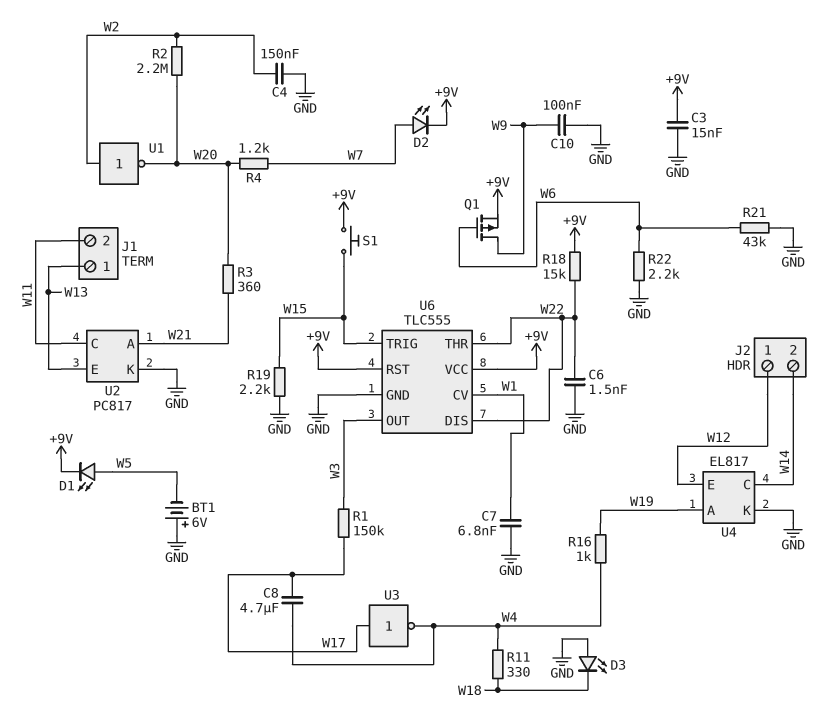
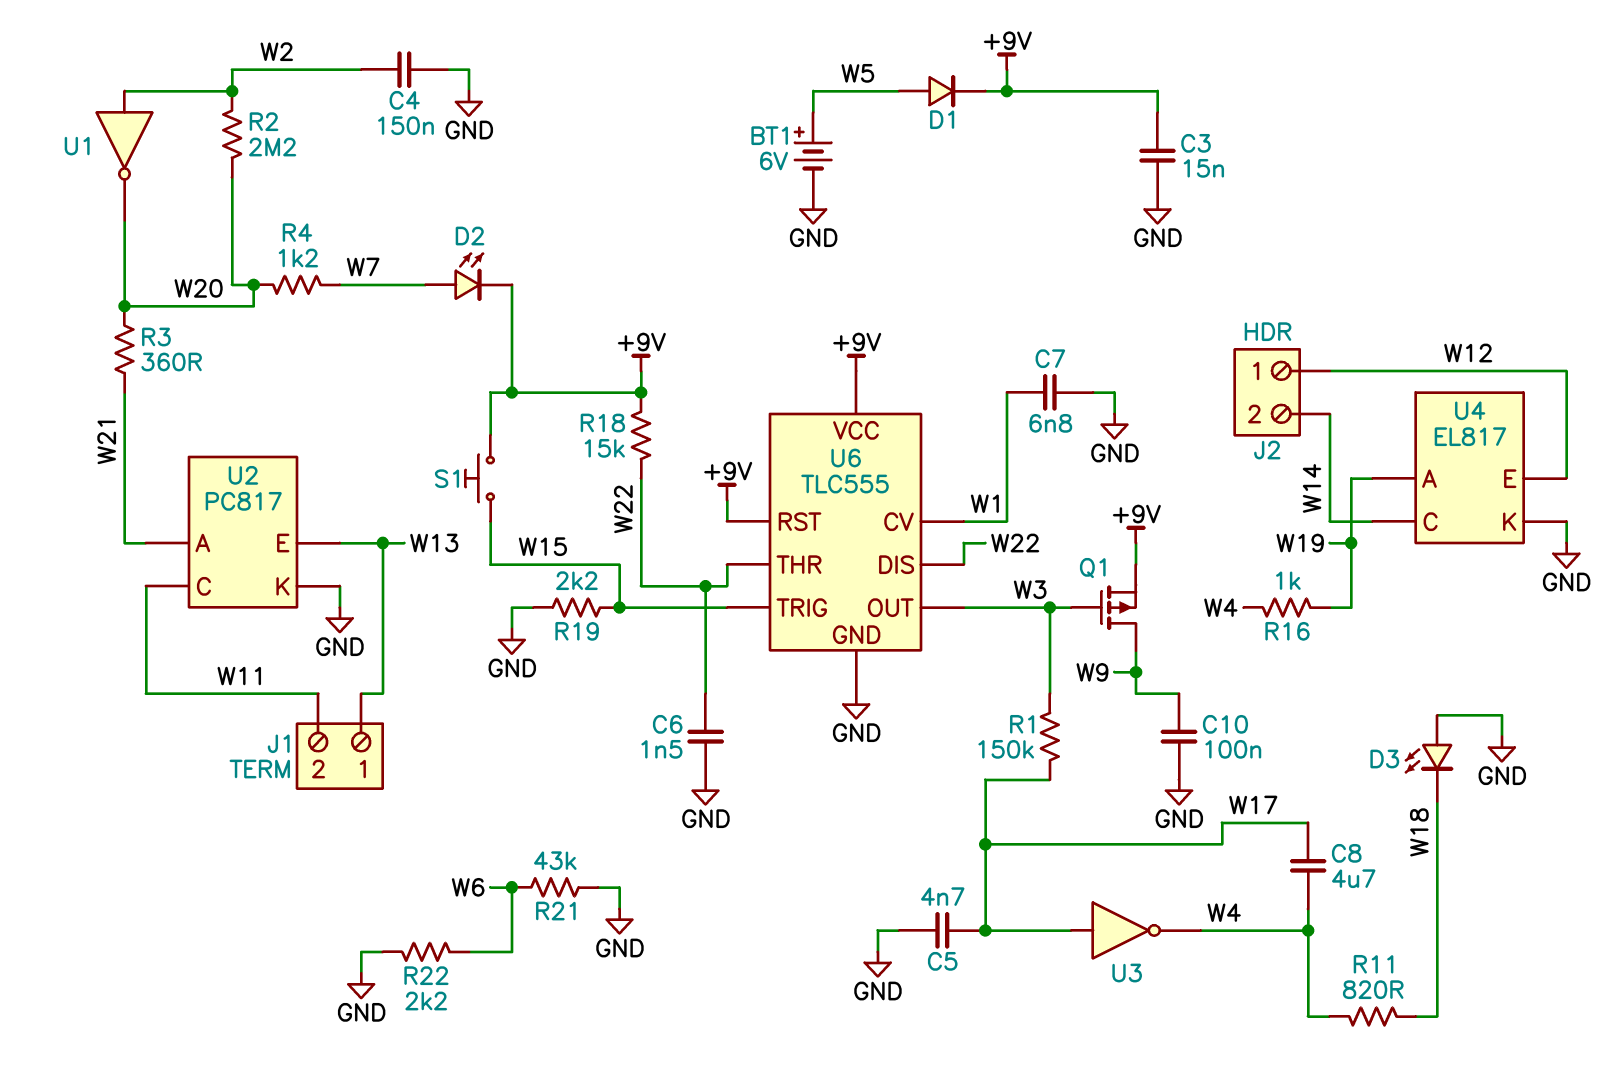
BT1: 6V (plus GND, minus W5) -> 6V (plus W5, minus GND)
C5: none -> 4.7nF (GND, W17)
D1: LED (A W5, K +9V) -> diode (A W5, K +9V)
Q1: PMOS (G W6, D W9, S +9V) -> PMOS (G W3, D W9, S +9V)
R11: 330 (W4, W18) -> 820 (W4, W18)

